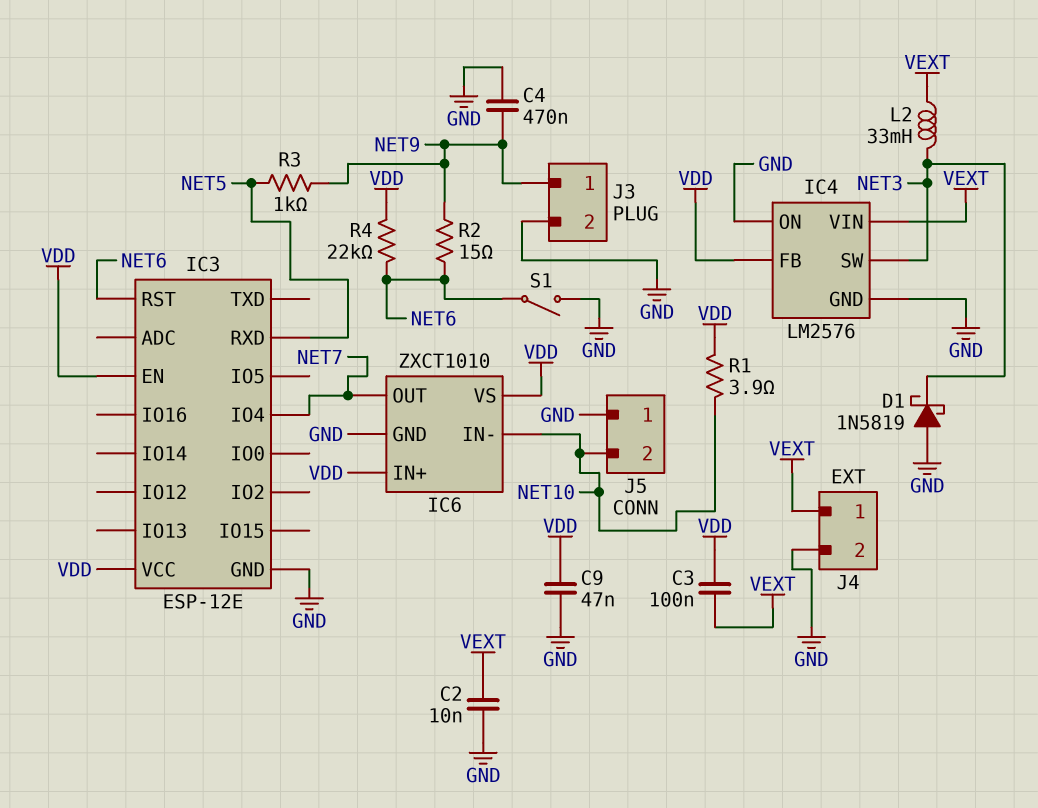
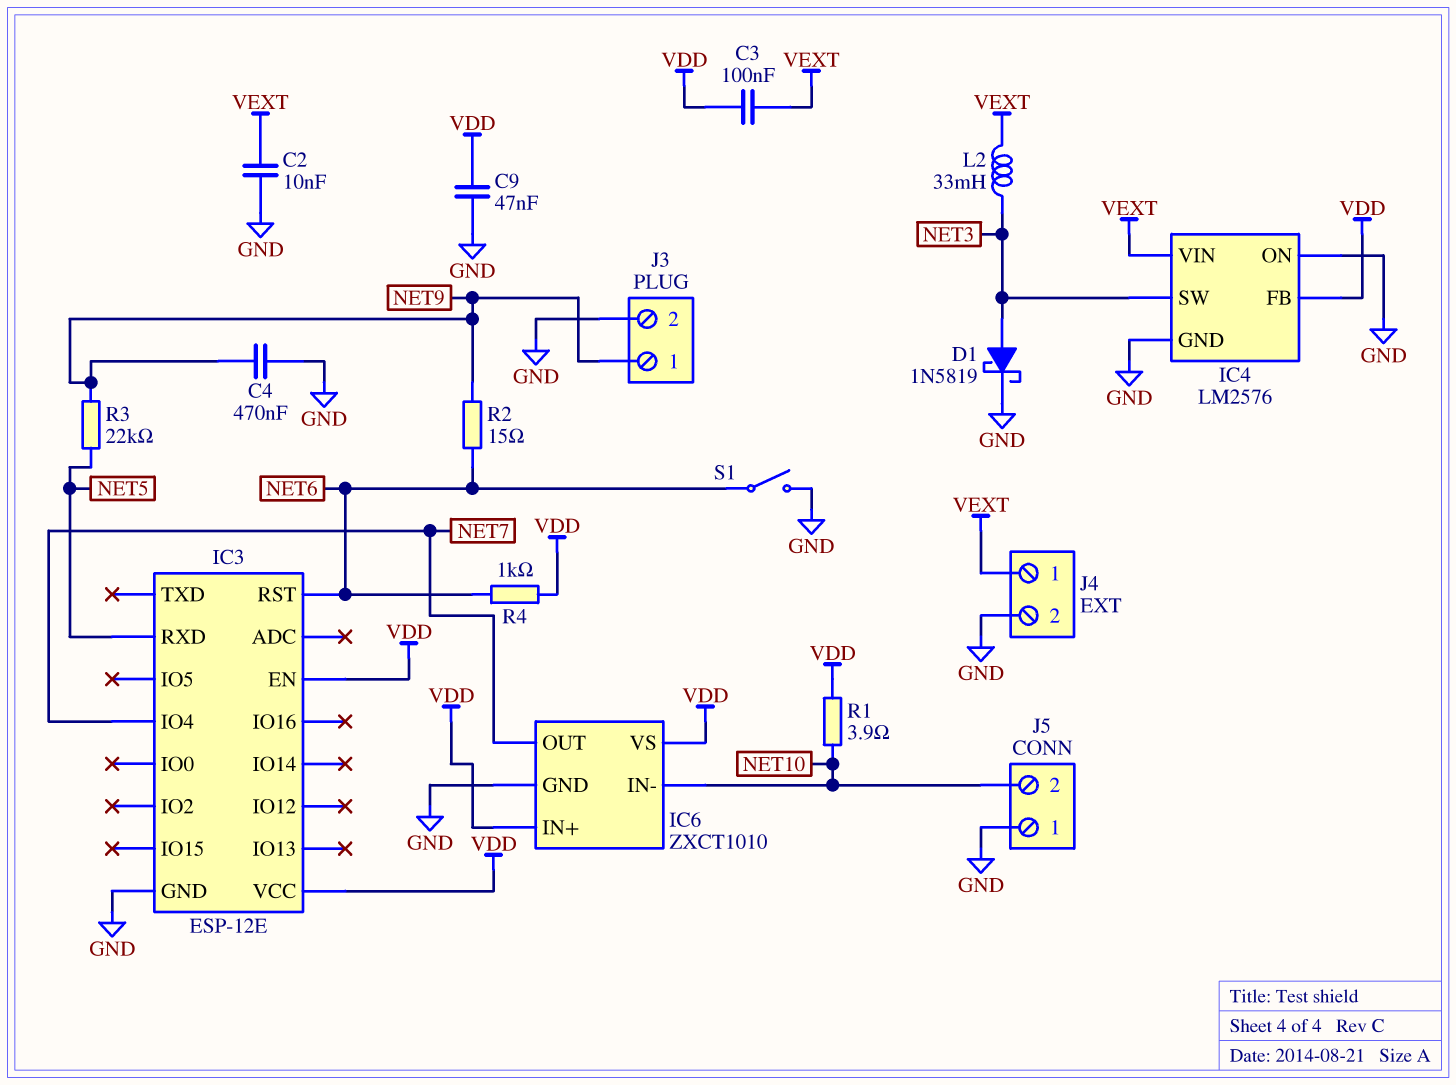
D1: schottky 1N5819 (A GND, K NET3) -> schottky 1N5819 (A NET3, K GND)
R3: 1k (NET5, NET9) -> 22k (NET5, NET9)
R4: 22k (NET6, VDD) -> 1k (NET6, VDD)

